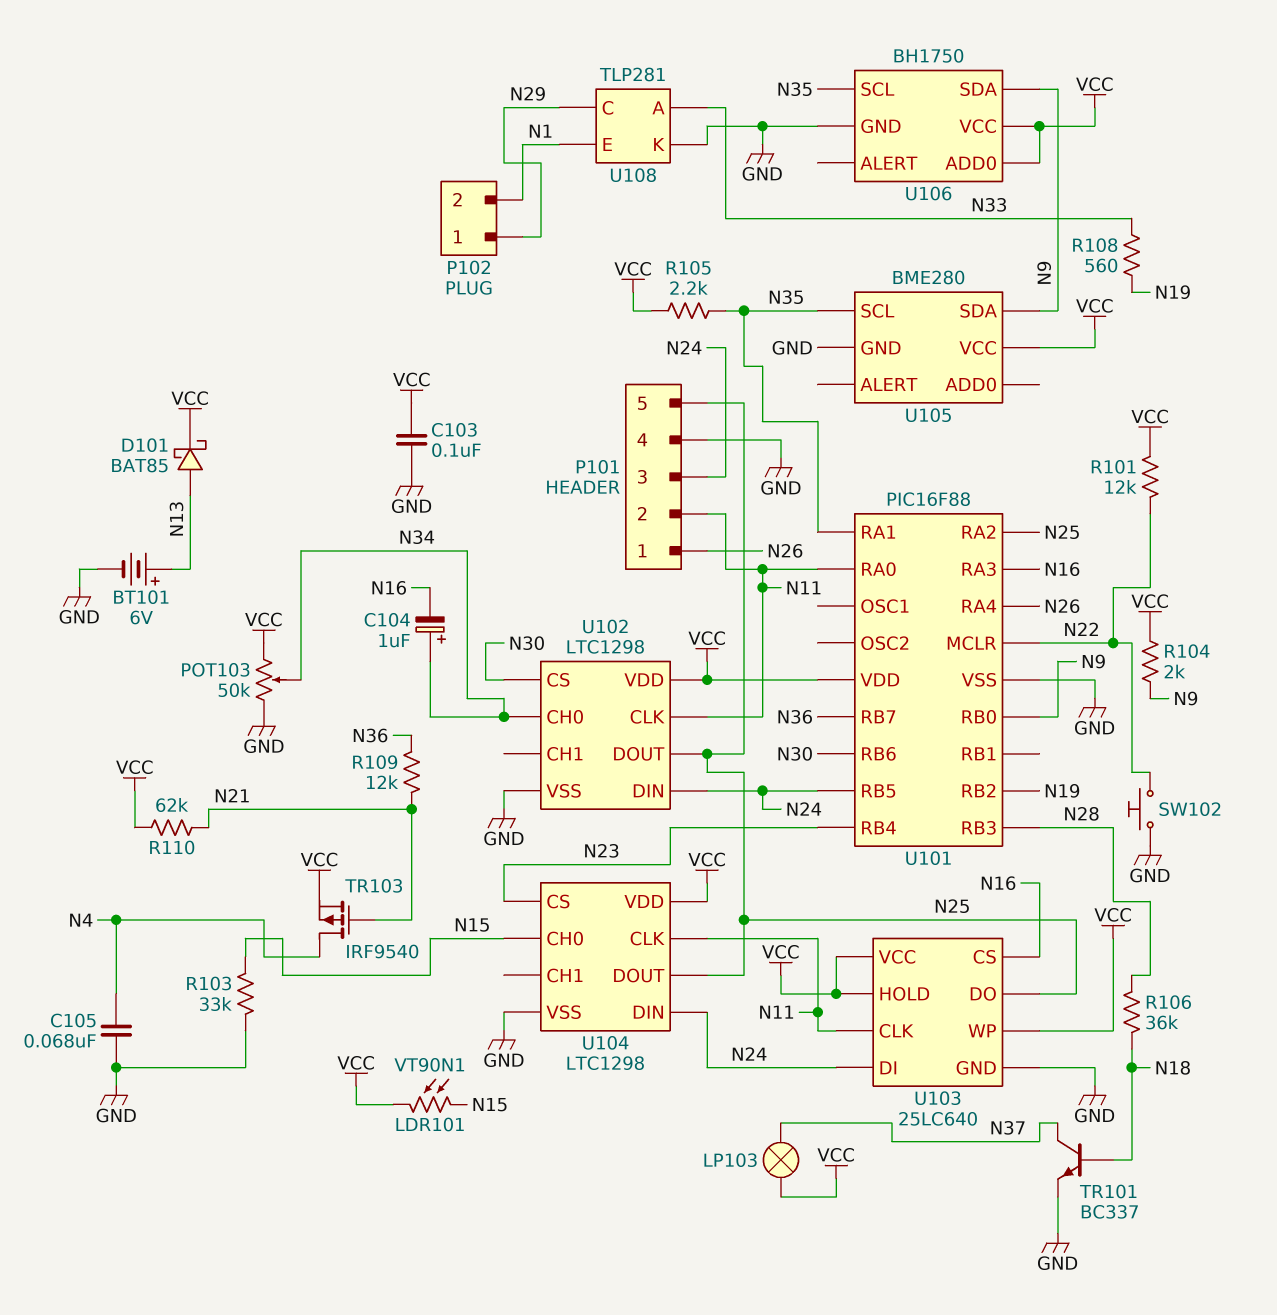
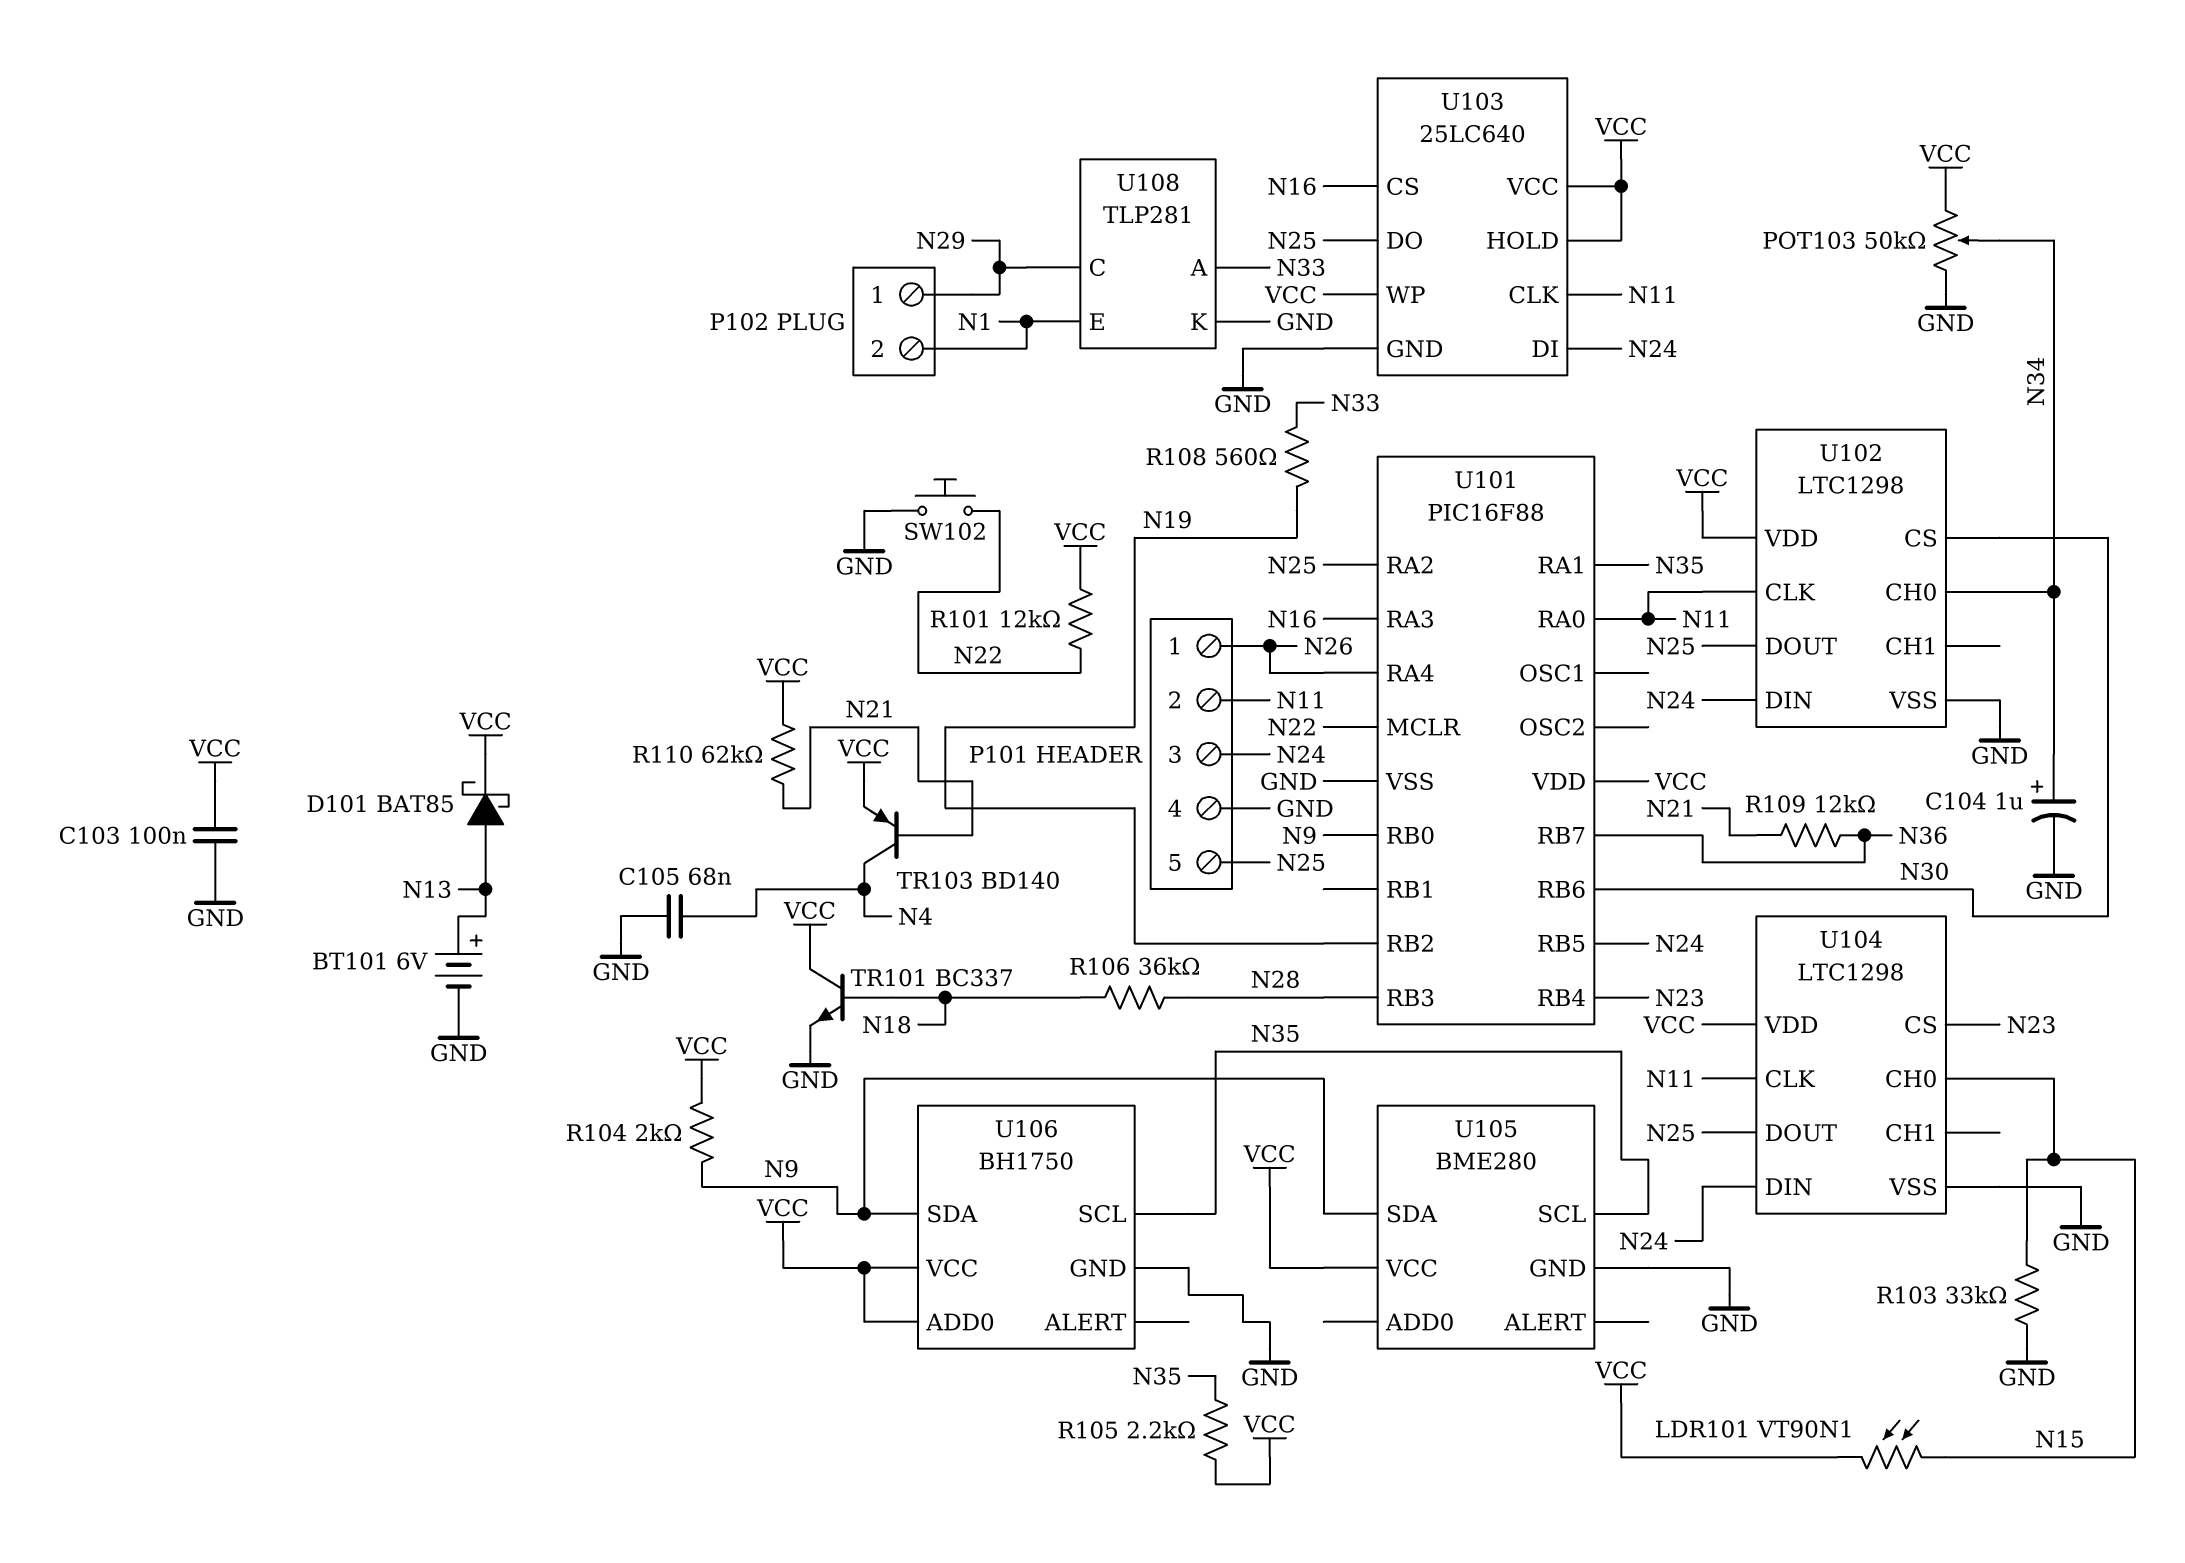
C104: 1uF (plus N34, minus N16) -> 1uF (plus N34, minus GND)
LP103: lamp (N37, VCC) -> none
TR101: NPN BC337 (B N18, C N37, E GND) -> NPN BC337 (B N18, C VCC, E GND)
TR103: PMOS IRF9540 (G N21, D N4, S VCC) -> PNP BD140 (B N21, C N4, E VCC)

